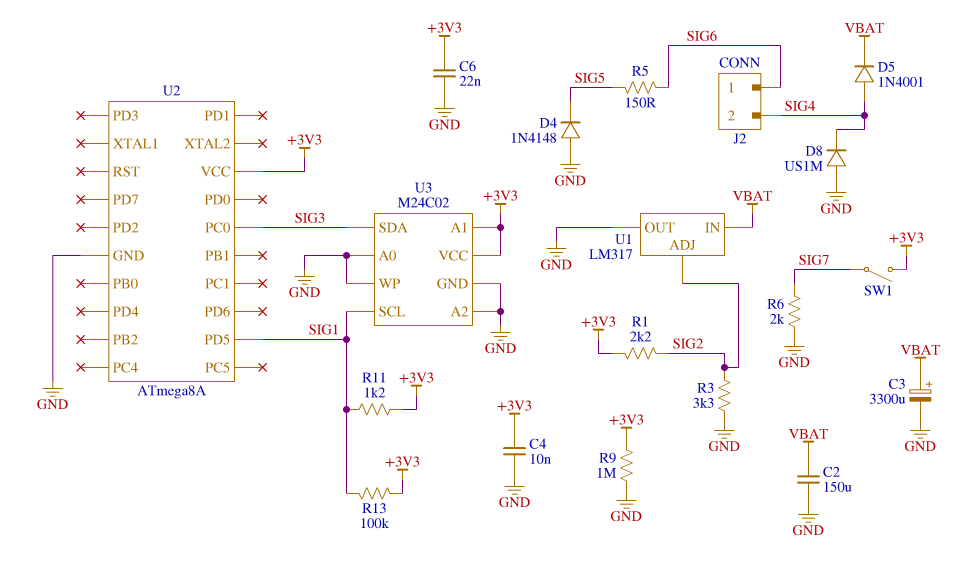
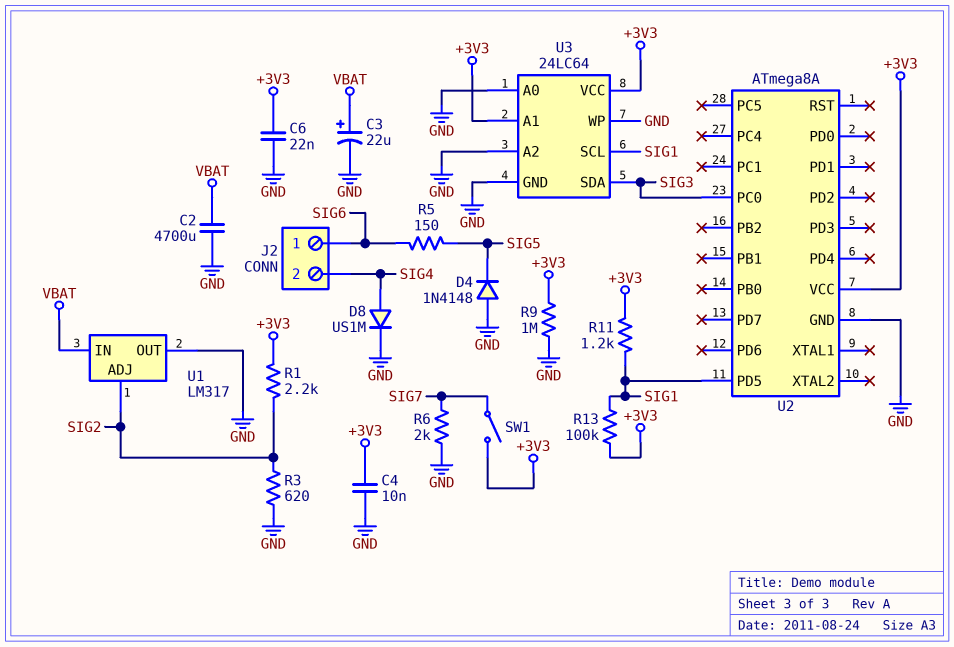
C2: 150uF (GND, VBAT) -> 4700uF (GND, VBAT)
C3: 3300uF (plus VBAT, minus GND) -> 22uF (plus VBAT, minus GND)
D5: diode 1N4001 (A SIG4, K VBAT) -> none
D8: diode US1M (A GND, K SIG4) -> diode US1M (A SIG4, K GND)
R3: 3.3k (GND, SIG2) -> 620 (GND, SIG2)
U3: M24C02 -> 24LC64

